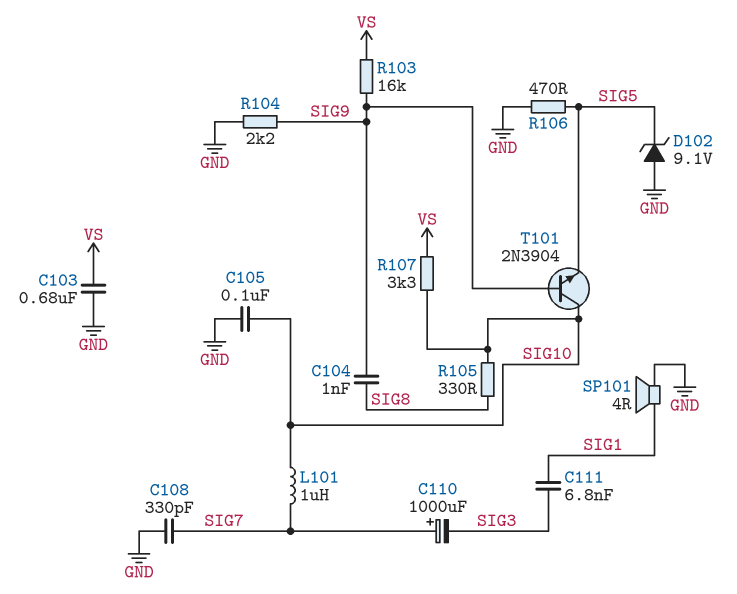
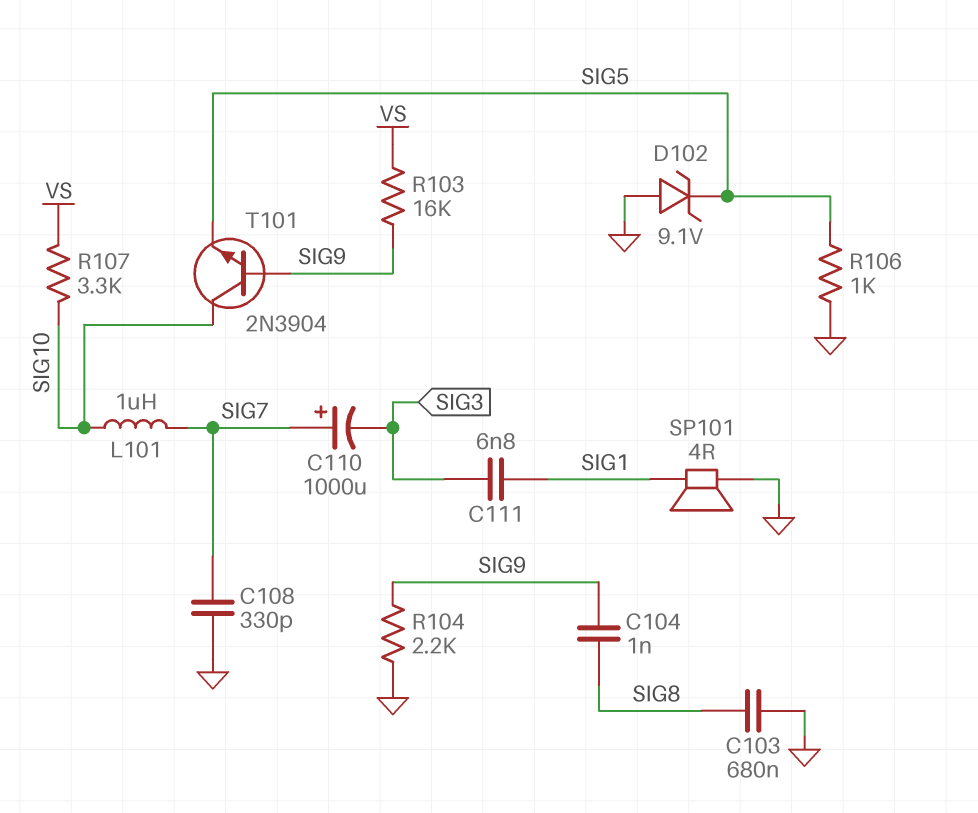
C103: 680nF (GND, VS) -> 680nF (GND, SIG8)
C105: 100nF (GND, SIG10) -> none
R105: 330 (SIG8, SIG10) -> none
R106: 470 (GND, SIG5) -> 1k (GND, SIG5)

